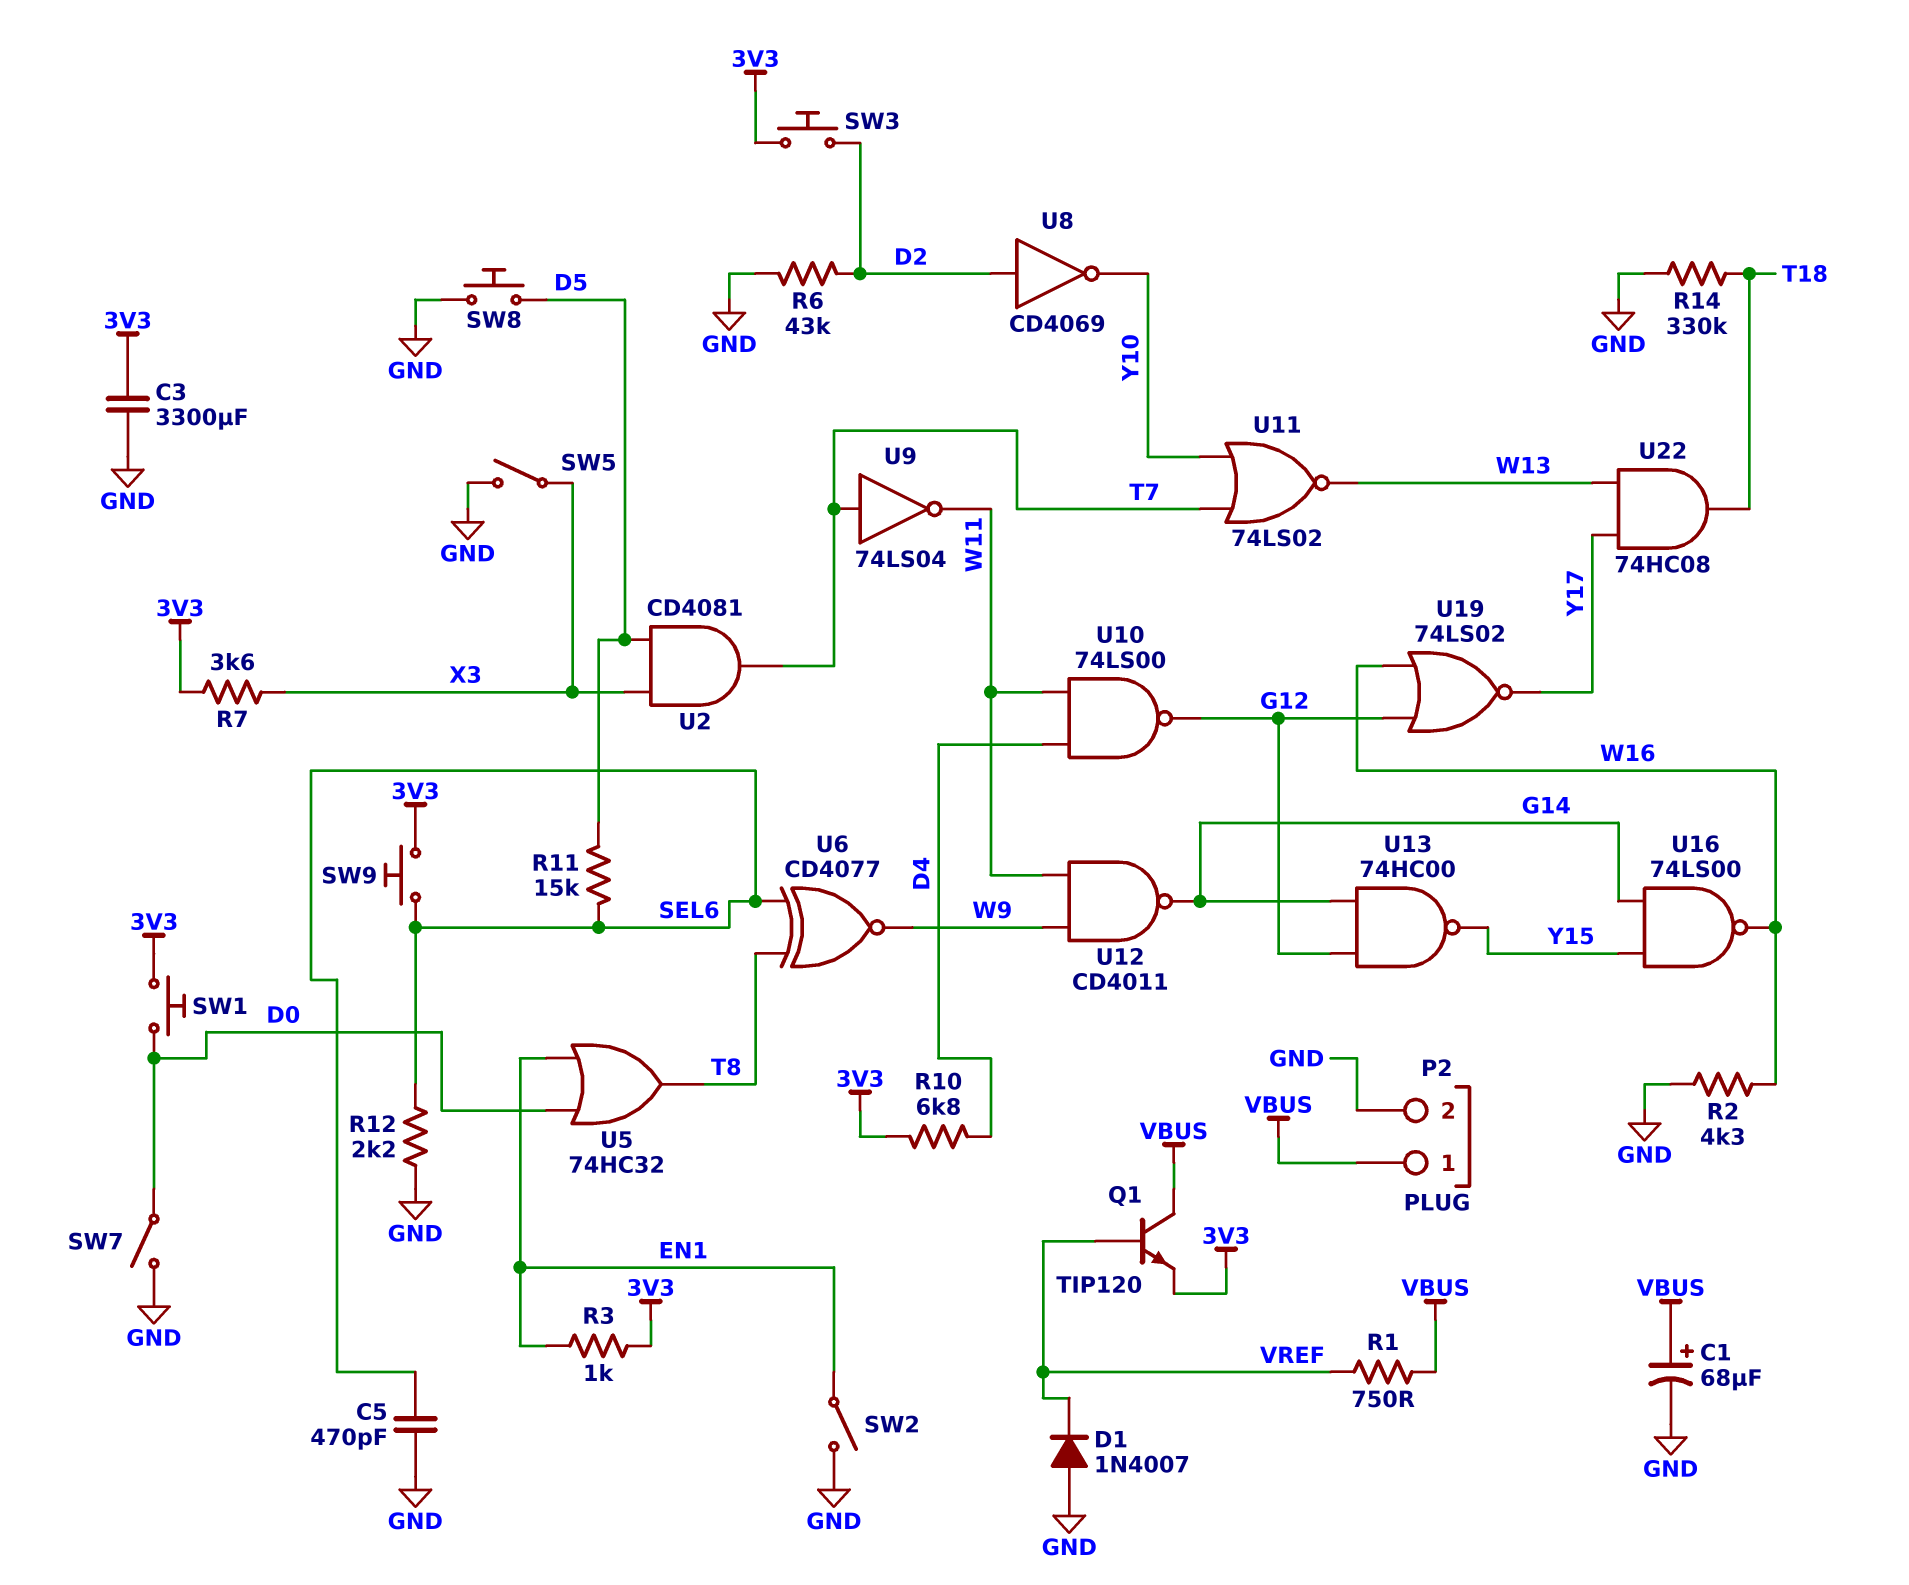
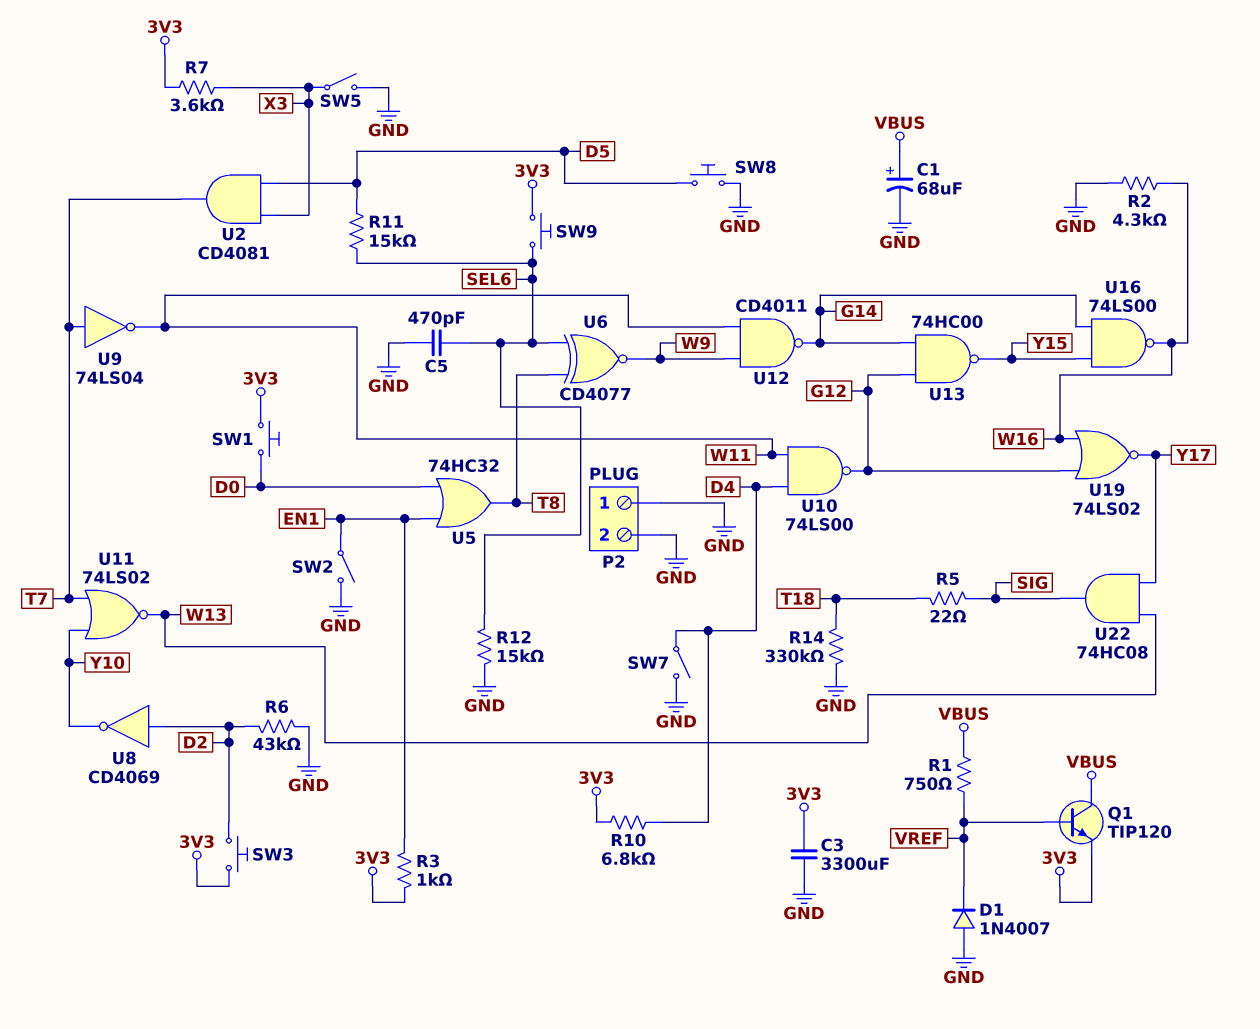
P2 pin 1: VBUS -> GND
R5: none -> 22 (SIG, T18)
R12: 2.2k (GND, SEL6) -> 15k (GND, SEL6)
SW7: switch (D0, GND) -> switch (D4, GND)
U22: AND 74HC08 (in W13, in Y17, out T18) -> AND 74HC08 (in W13, in Y17, out SIG)

